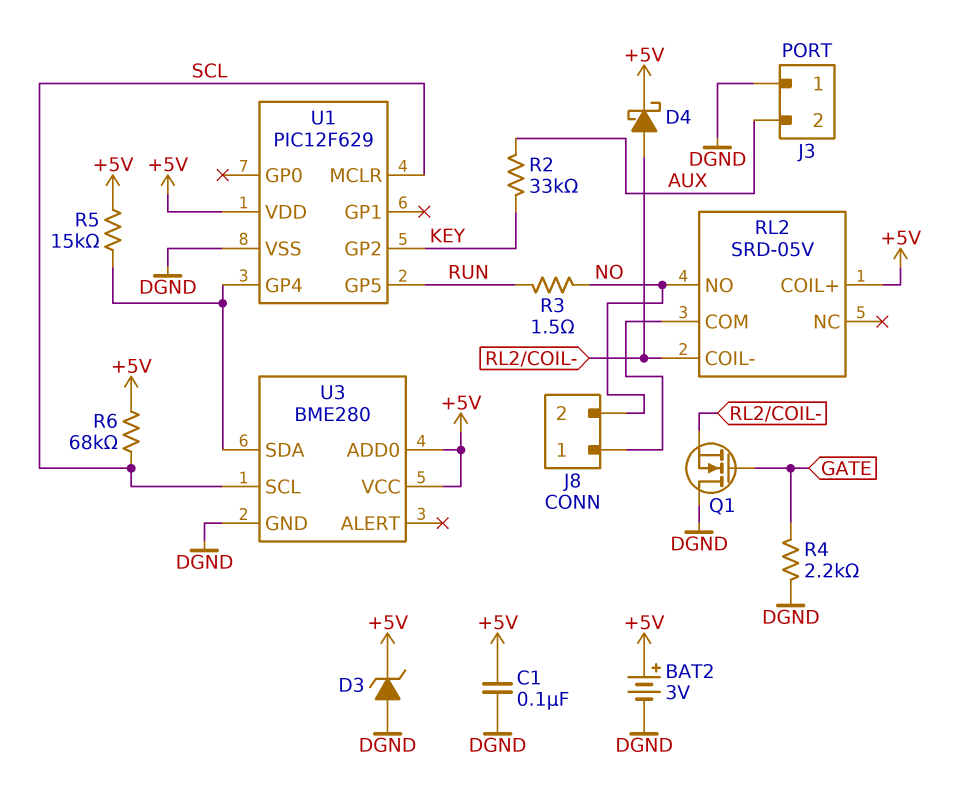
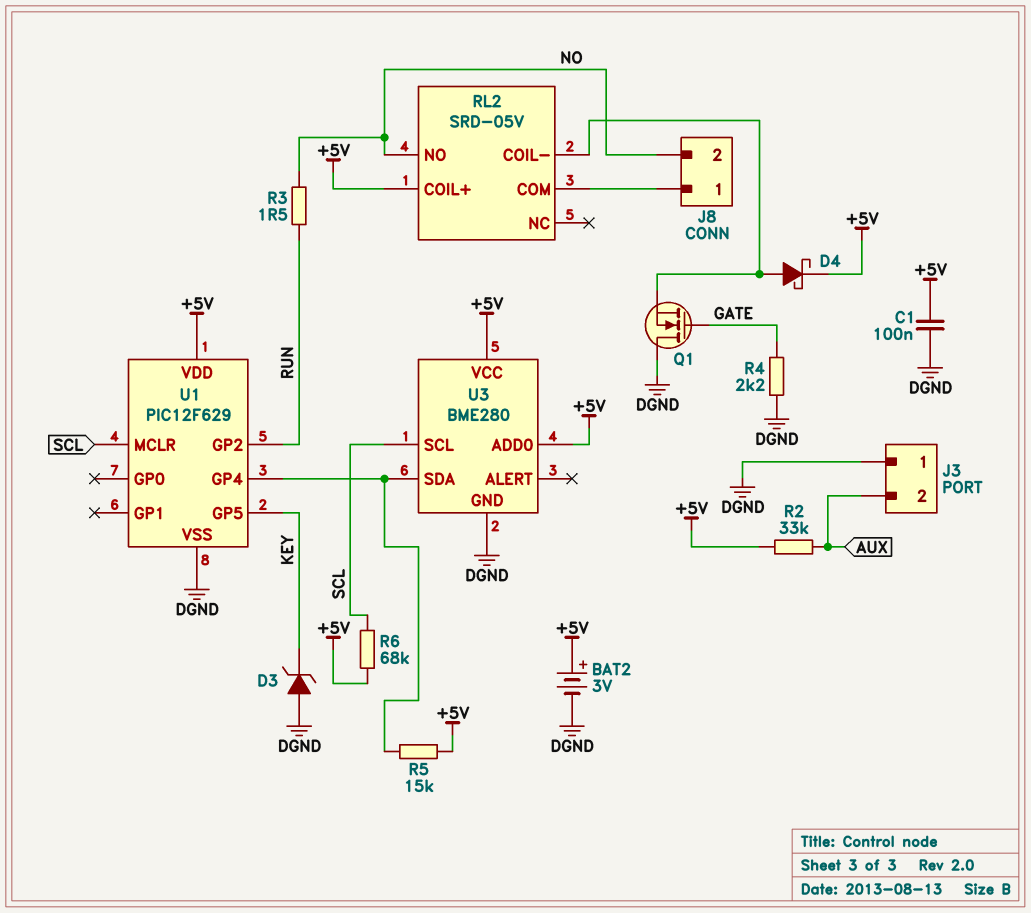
D3: zener (A DGND, K +5V) -> zener (A DGND, K KEY)
R2: 33k (AUX, KEY) -> 33k (+5V, AUX)
U1 pin GP2: KEY -> RUN
U1 pin GP5: RUN -> KEY

